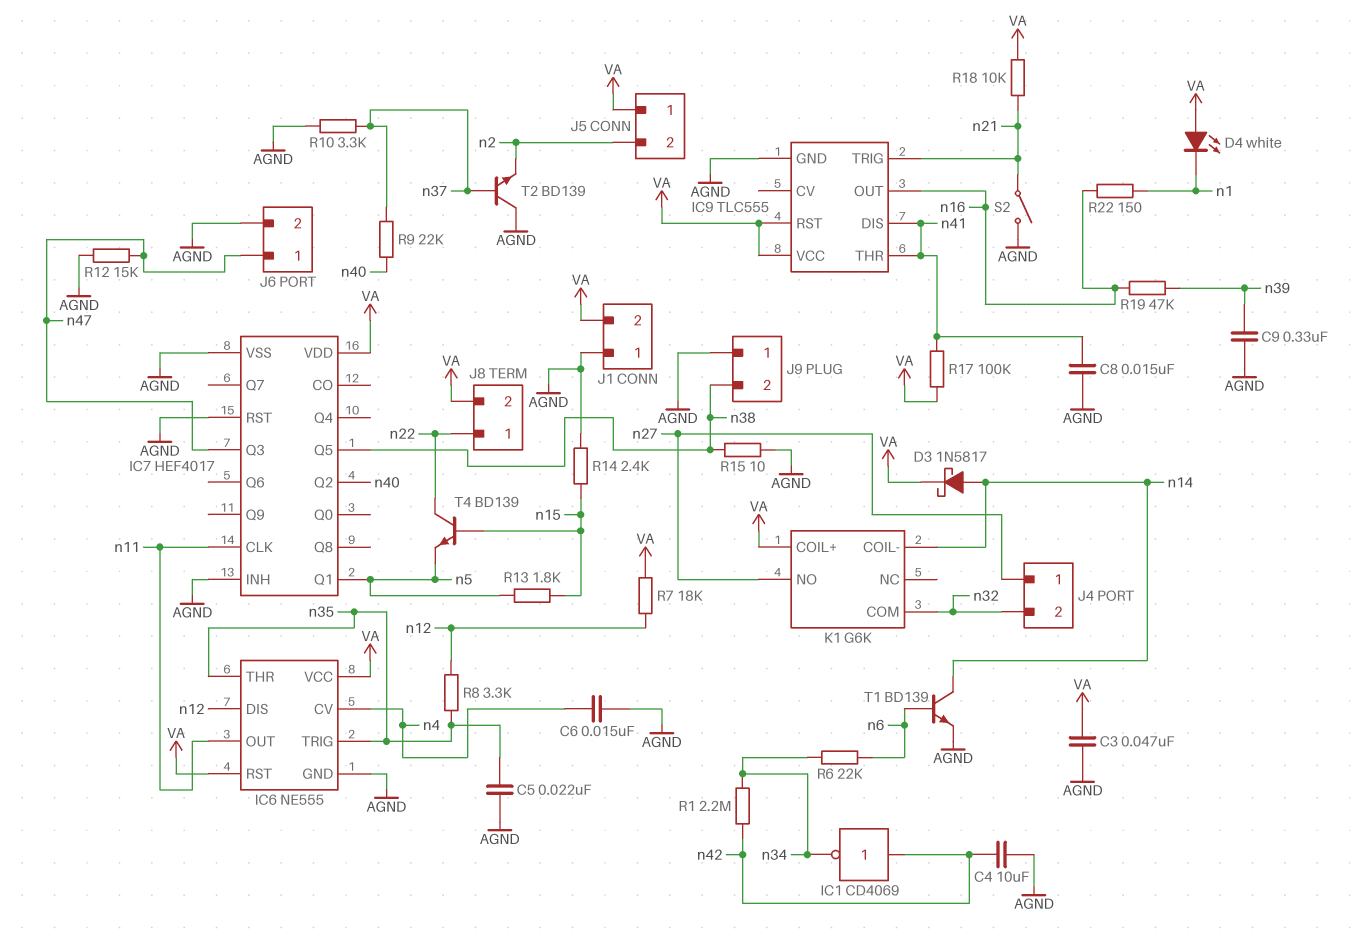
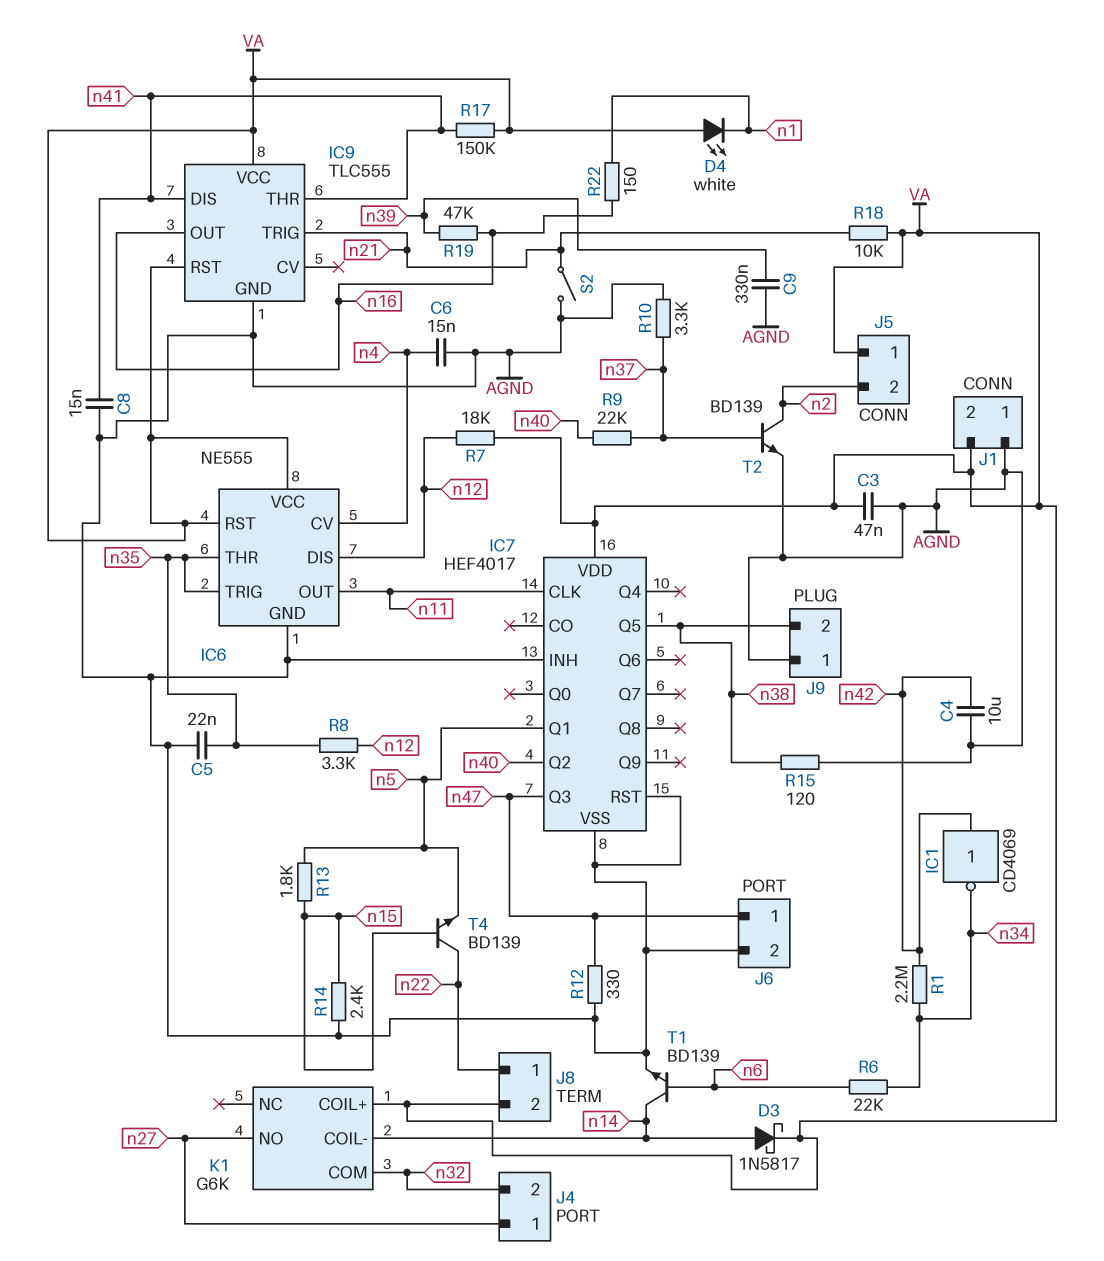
R12: 15k (AGND, n47) -> 330 (AGND, n47)
R15: 10 (AGND, n38) -> 120 (AGND, n38)
R17: 100k (VA, n41) -> 150k (VA, n41)
T2: NPN BD139 (B n37, C AGND, E n2) -> NPN BD139 (B n37, C n2, E AGND)

